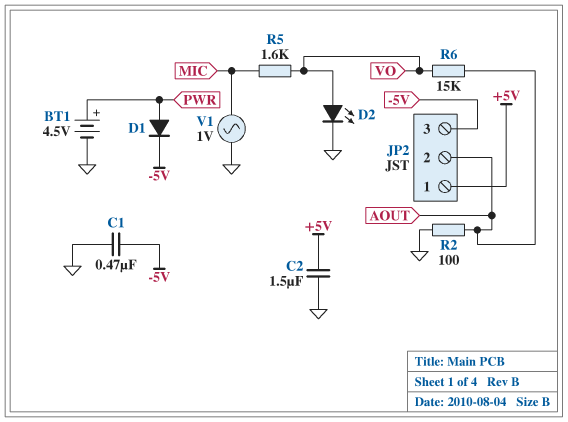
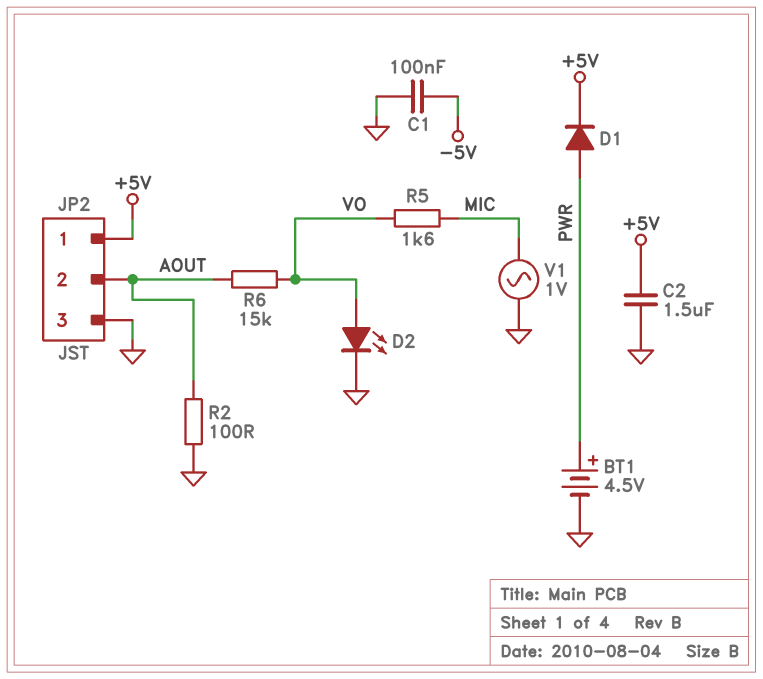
C1: 470nF (-5V, GND) -> 100nF (-5V, GND)
D1: diode (A PWR, K -5V) -> diode (A PWR, K +5V)
JP2 pin 3: -5V -> GND

